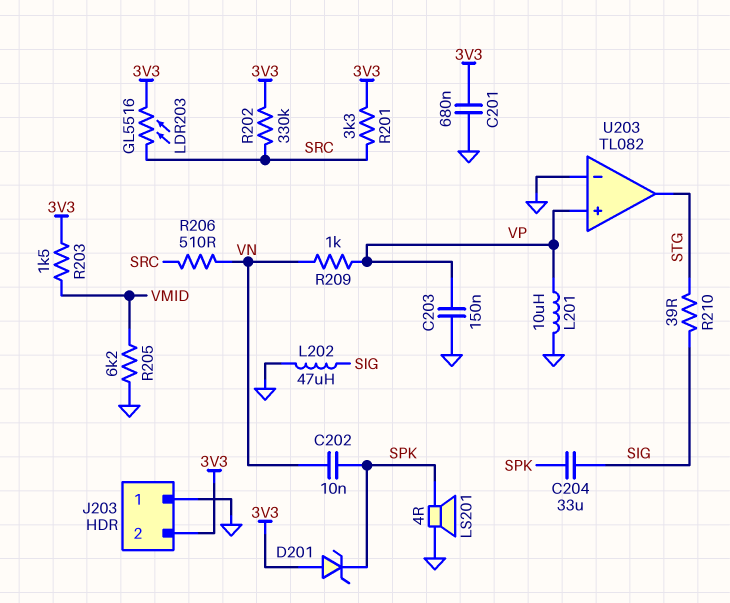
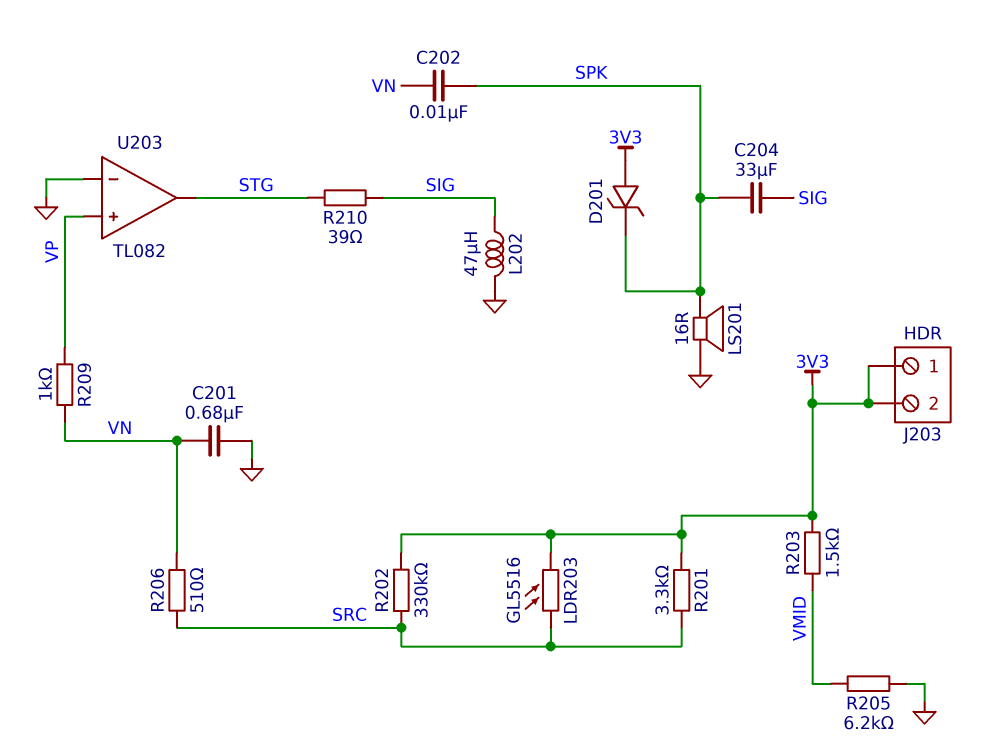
C201: 680nF (3V3, GND) -> 680nF (GND, VN)
C203: 150nF (GND, VP) -> none
J203 pin 1: GND -> 3V3
L201: 10uH (GND, VP) -> none
LS201: speaker 4R (GND, SPK) -> speaker 16R (GND, SPK)

